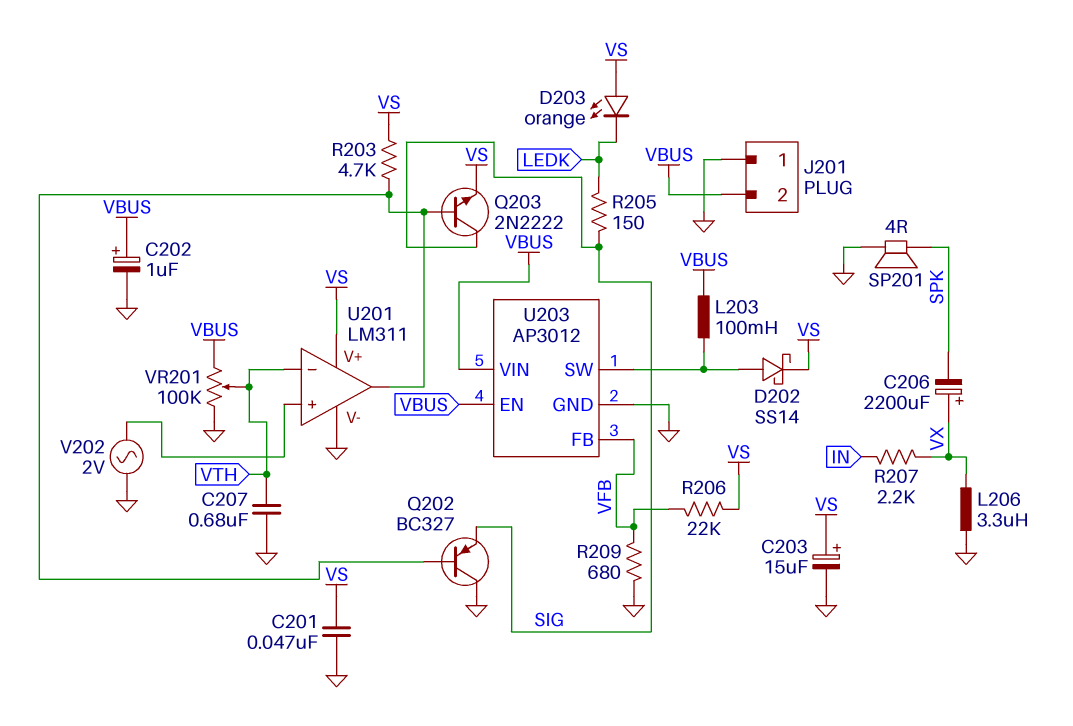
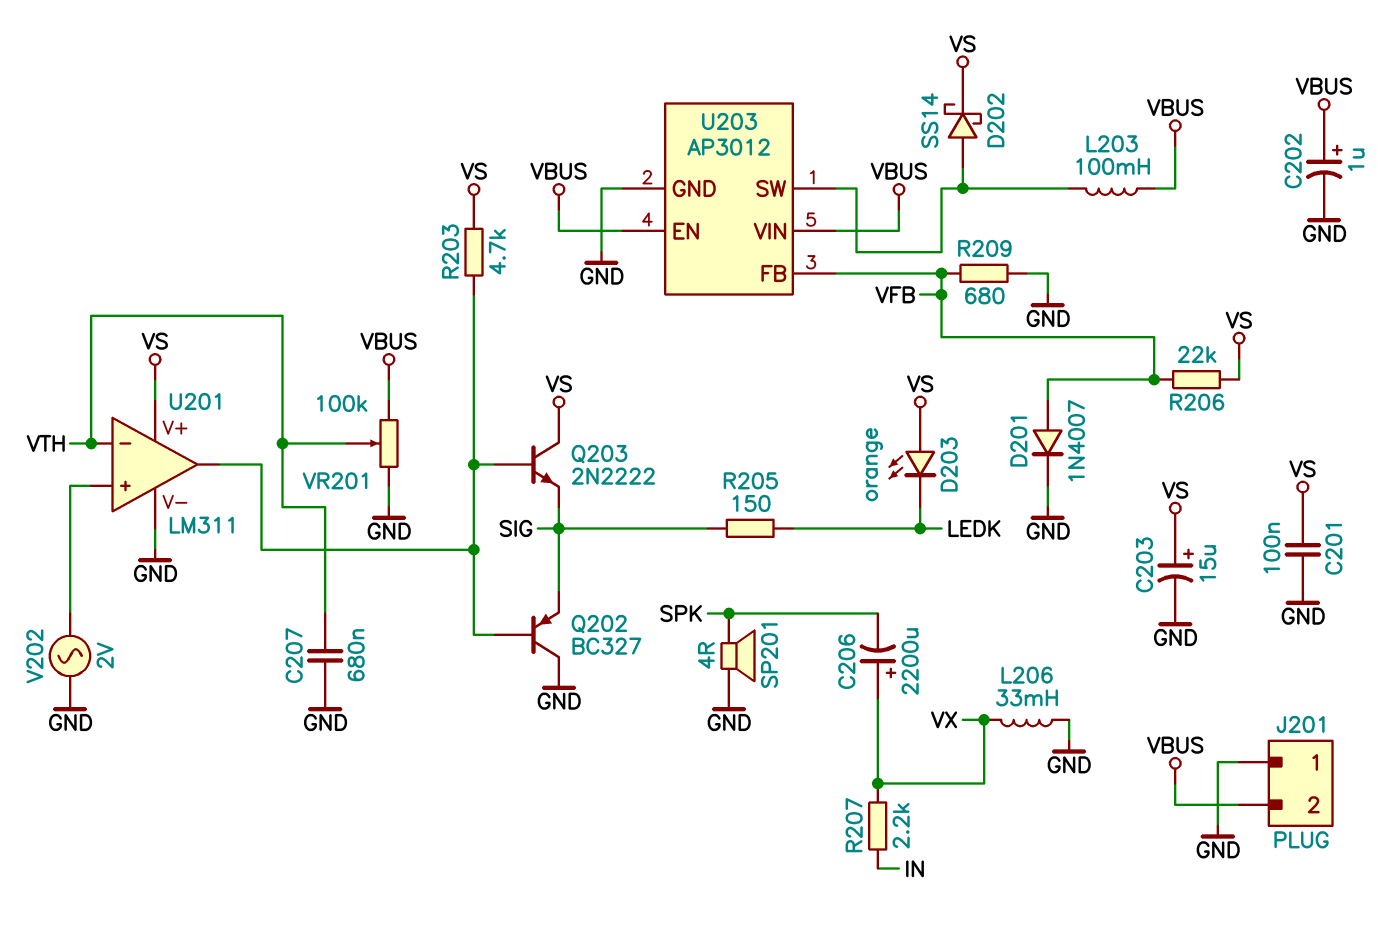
C201: 47nF (GND, VS) -> 100nF (GND, VS)
D201: none -> diode 1N4007 (A VFB, K GND)
L206: 3.3uH (GND, VX) -> 33mH (GND, VX)
Q203: NPN 2N2222 (B U201/out, C SIG, E VS) -> NPN 2N2222 (B U201/out, C VS, E SIG)

